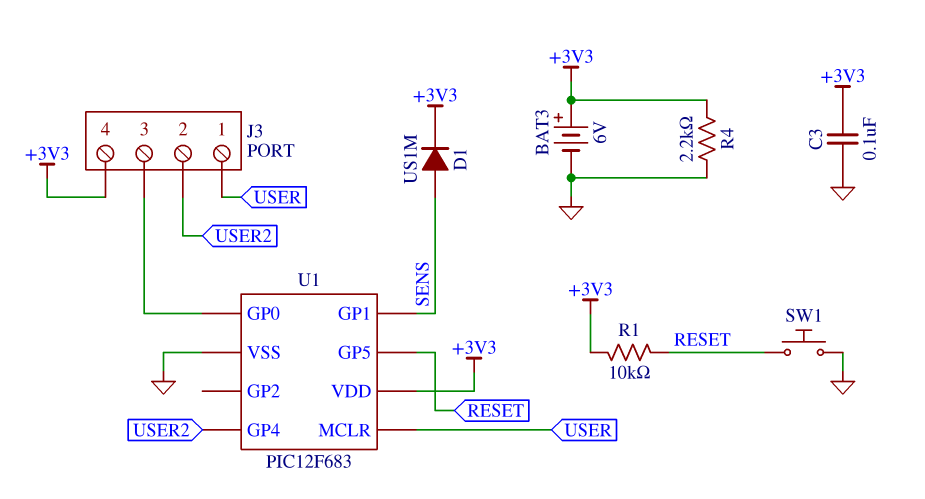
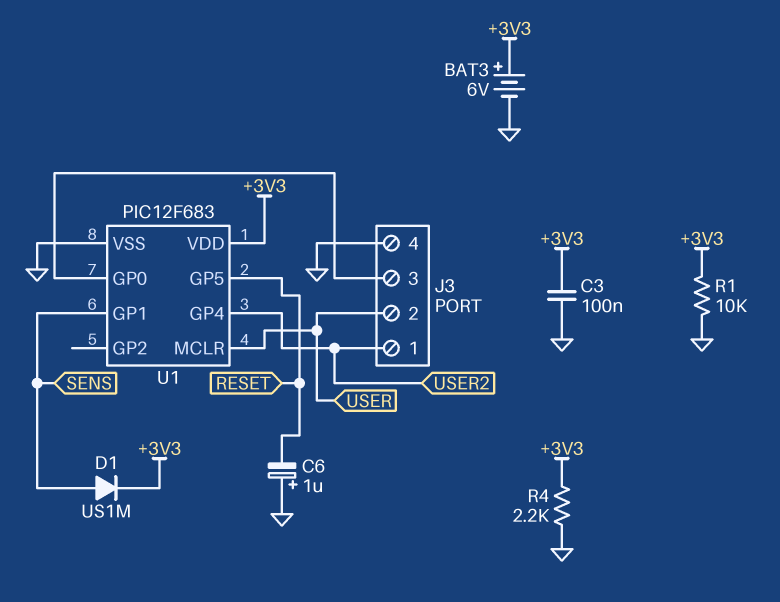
C6: none -> 1uF (plus GND, minus RESET)
J3 pin 1: USER -> USER2
J3 pin 2: USER2 -> USER
J3 pin 4: +3V3 -> GND
R1: 10k (+3V3, RESET) -> 10k (+3V3, GND)
SW1: button (GND, RESET) -> none

